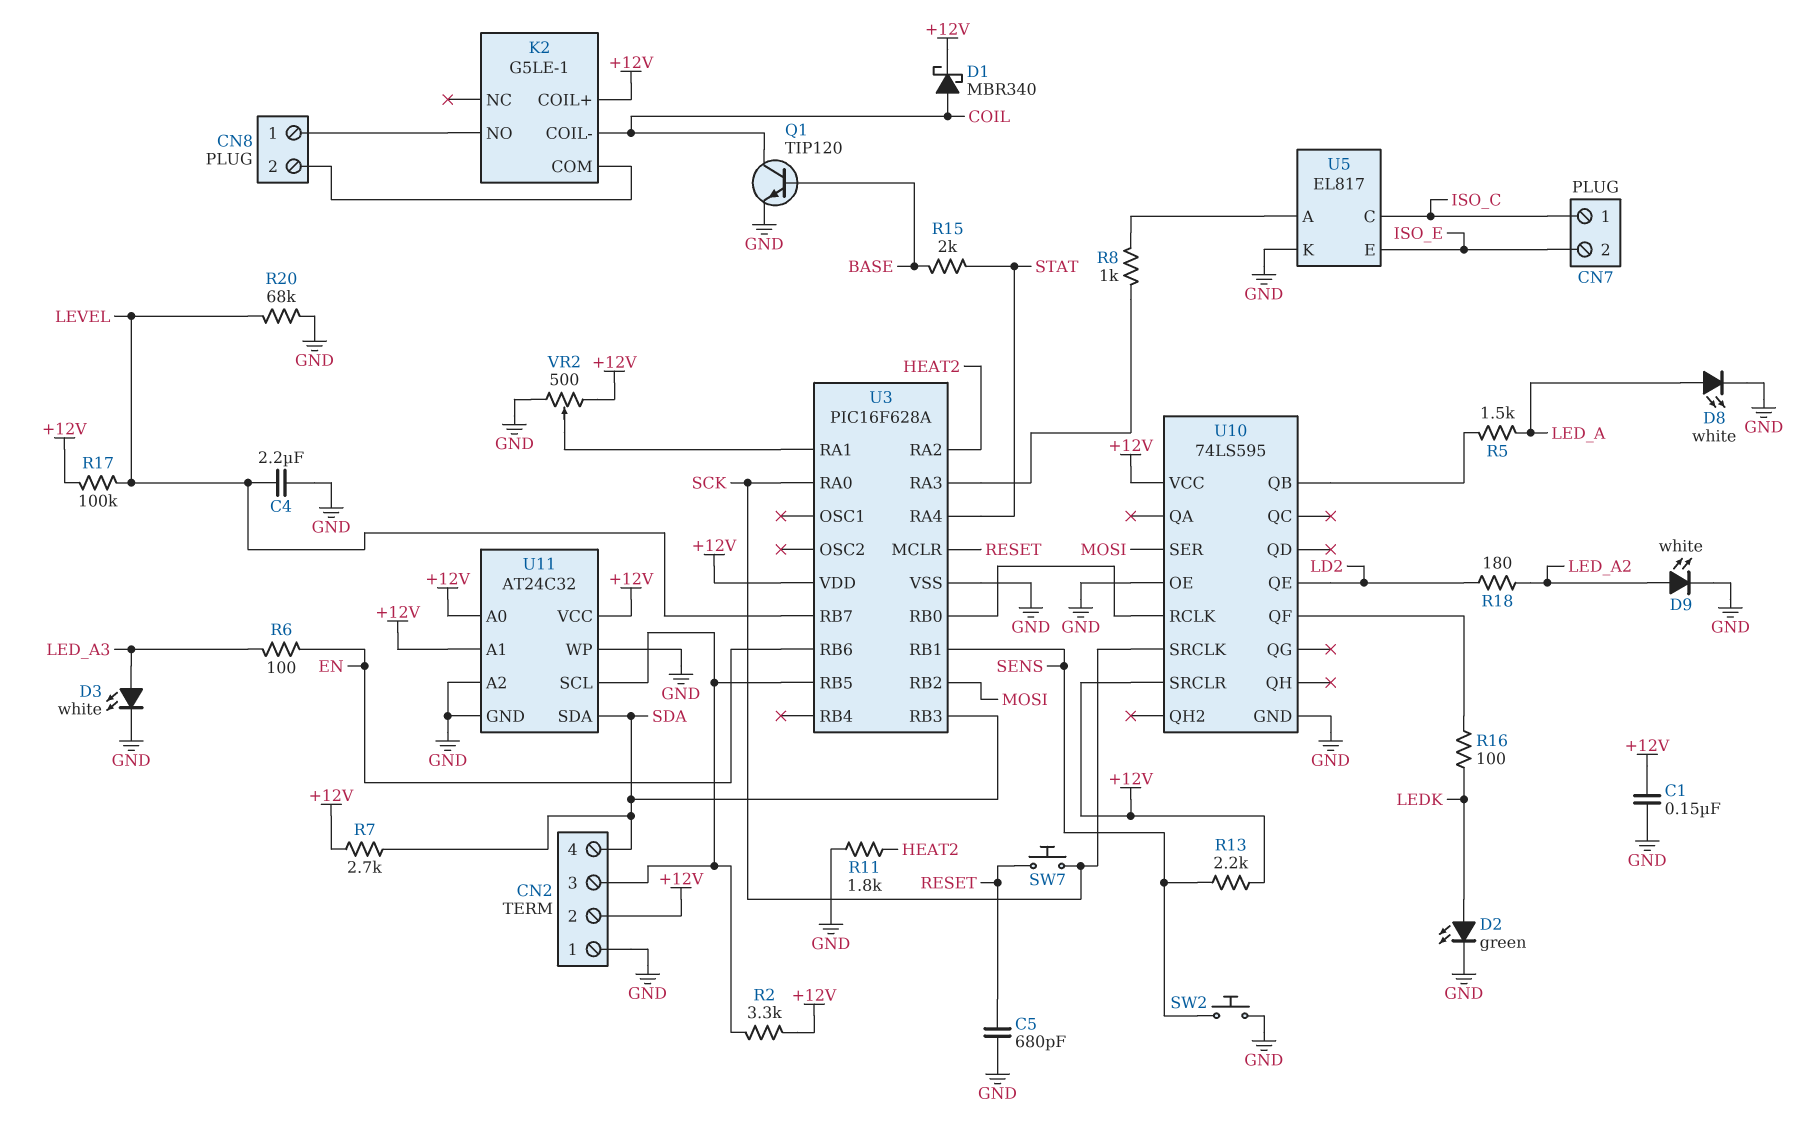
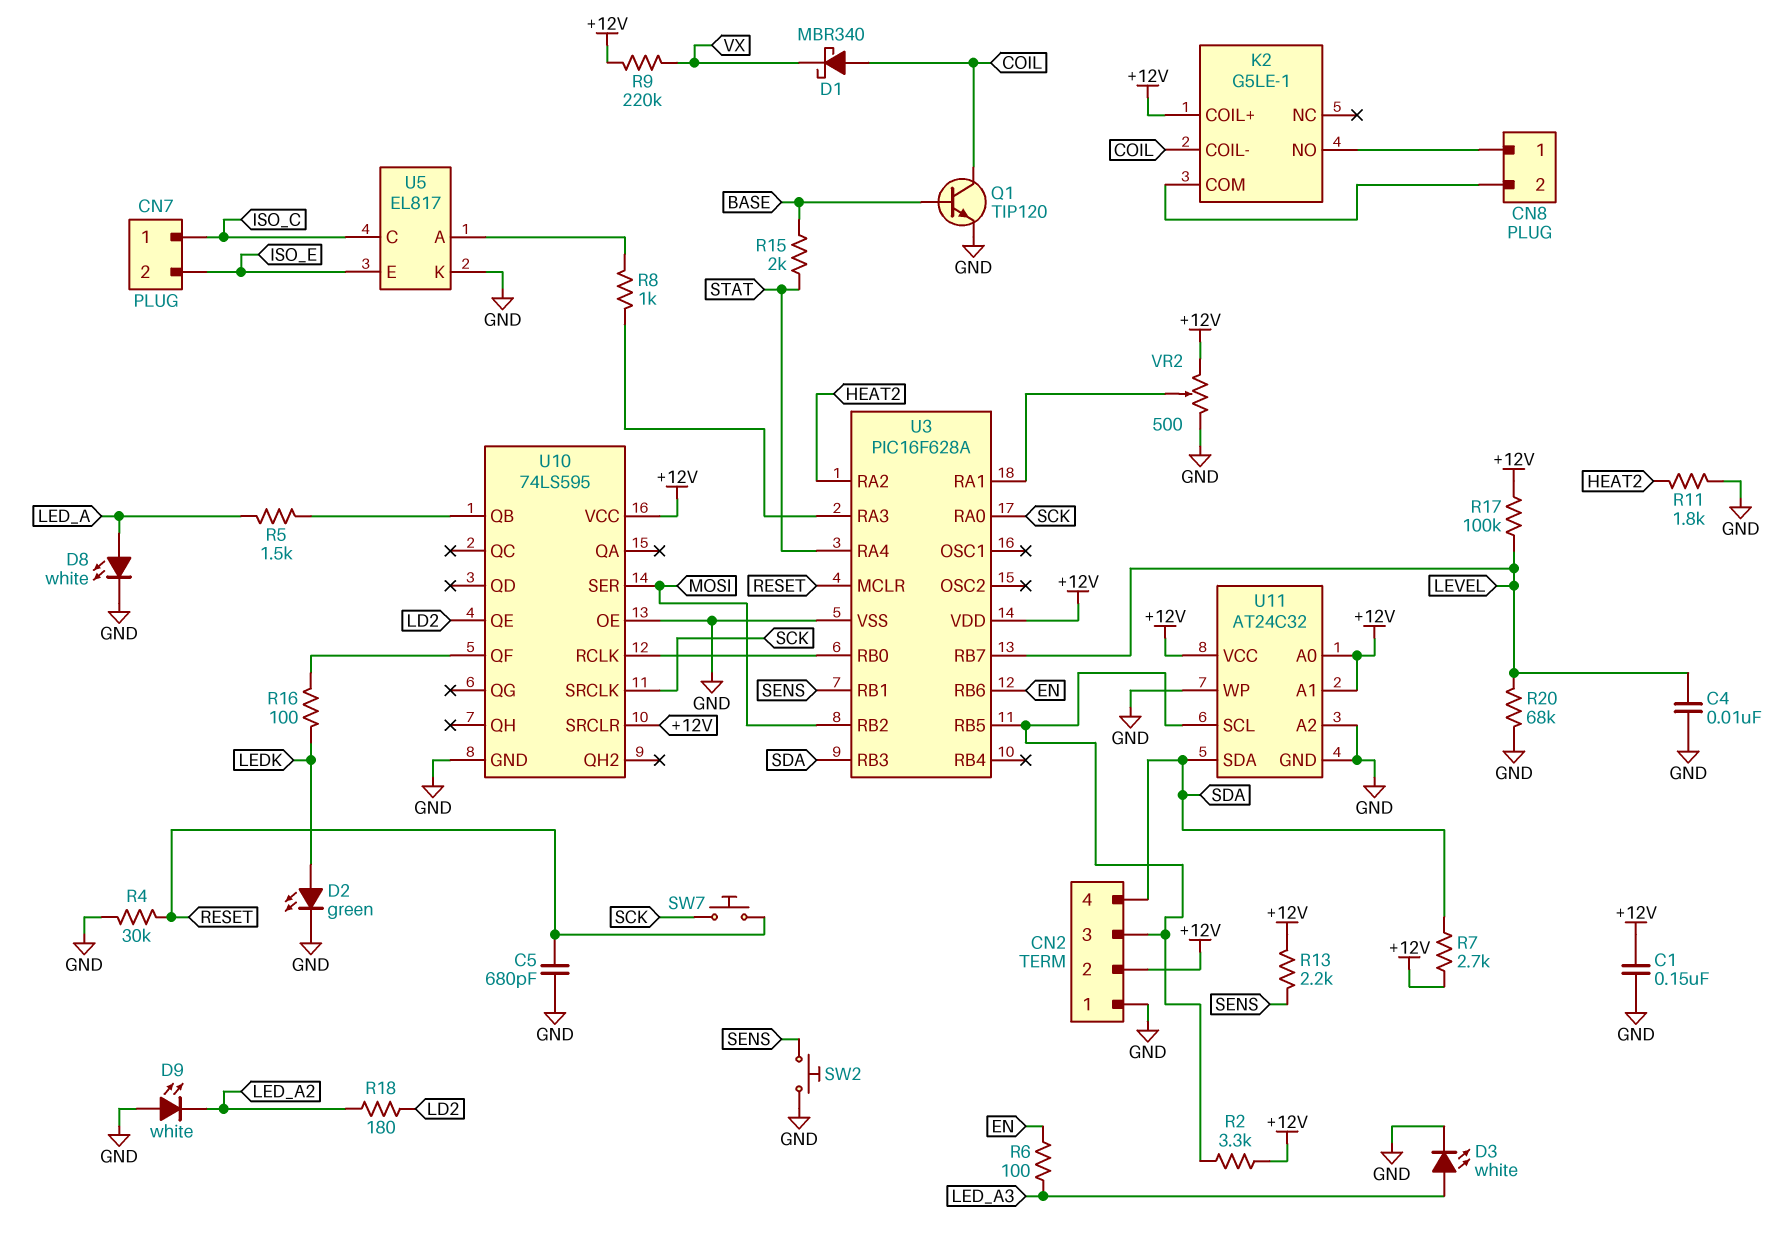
C4: 2.2uF (GND, LEVEL) -> 10nF (GND, LEVEL)
D1: schottky MBR340 (A COIL, K +12V) -> schottky MBR340 (A COIL, K VX)
D9: LED white (A LED_A2, K GND) -> LED white (A GND, K LED_A2)
R4: none -> 30k (GND, RESET)
R9: none -> 220k (+12V, VX)

